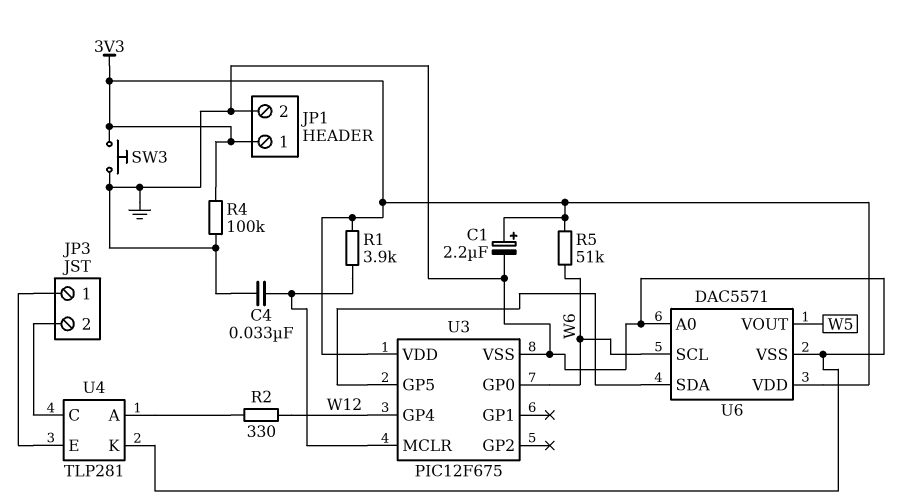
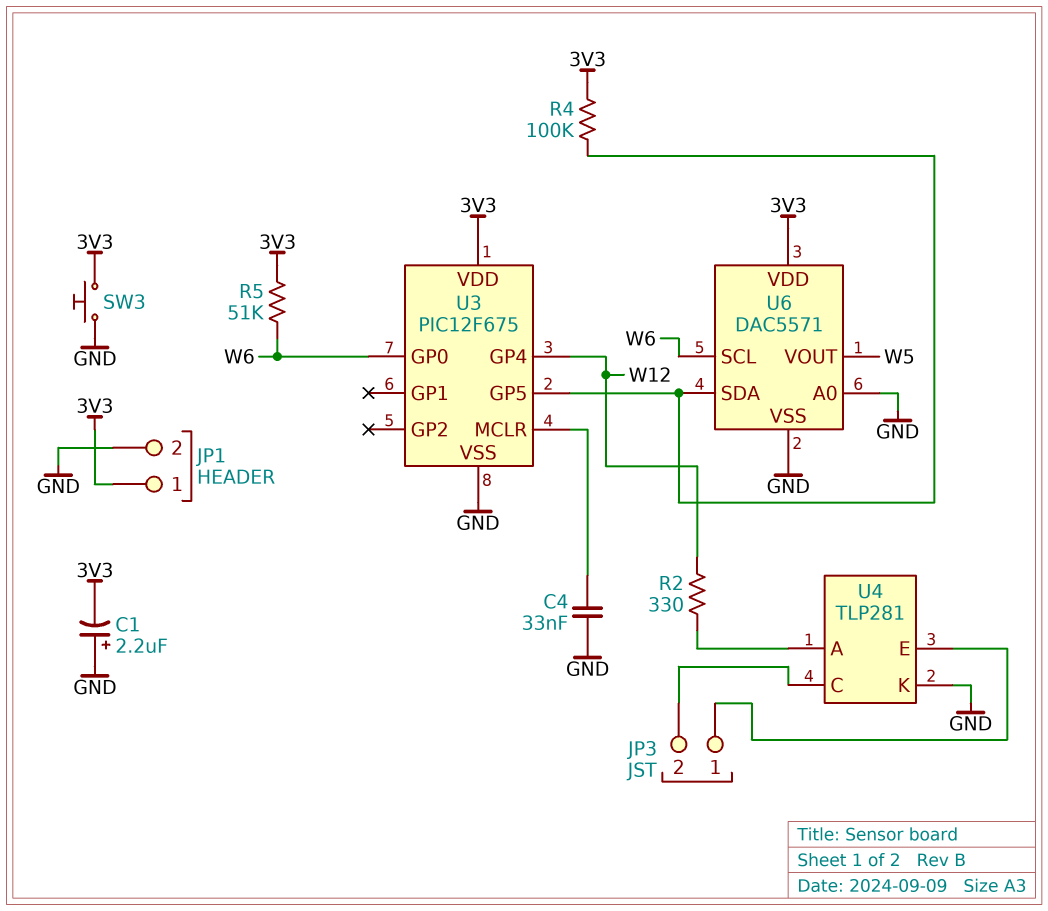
C1: 2.2uF (plus 3V3, minus GND) -> 2.2uF (plus GND, minus 3V3)
R1: 3.9k (3V3, U3/MCLR) -> none
R4: 100k (3V3, GND) -> 100k (3V3, U3/GP5)

